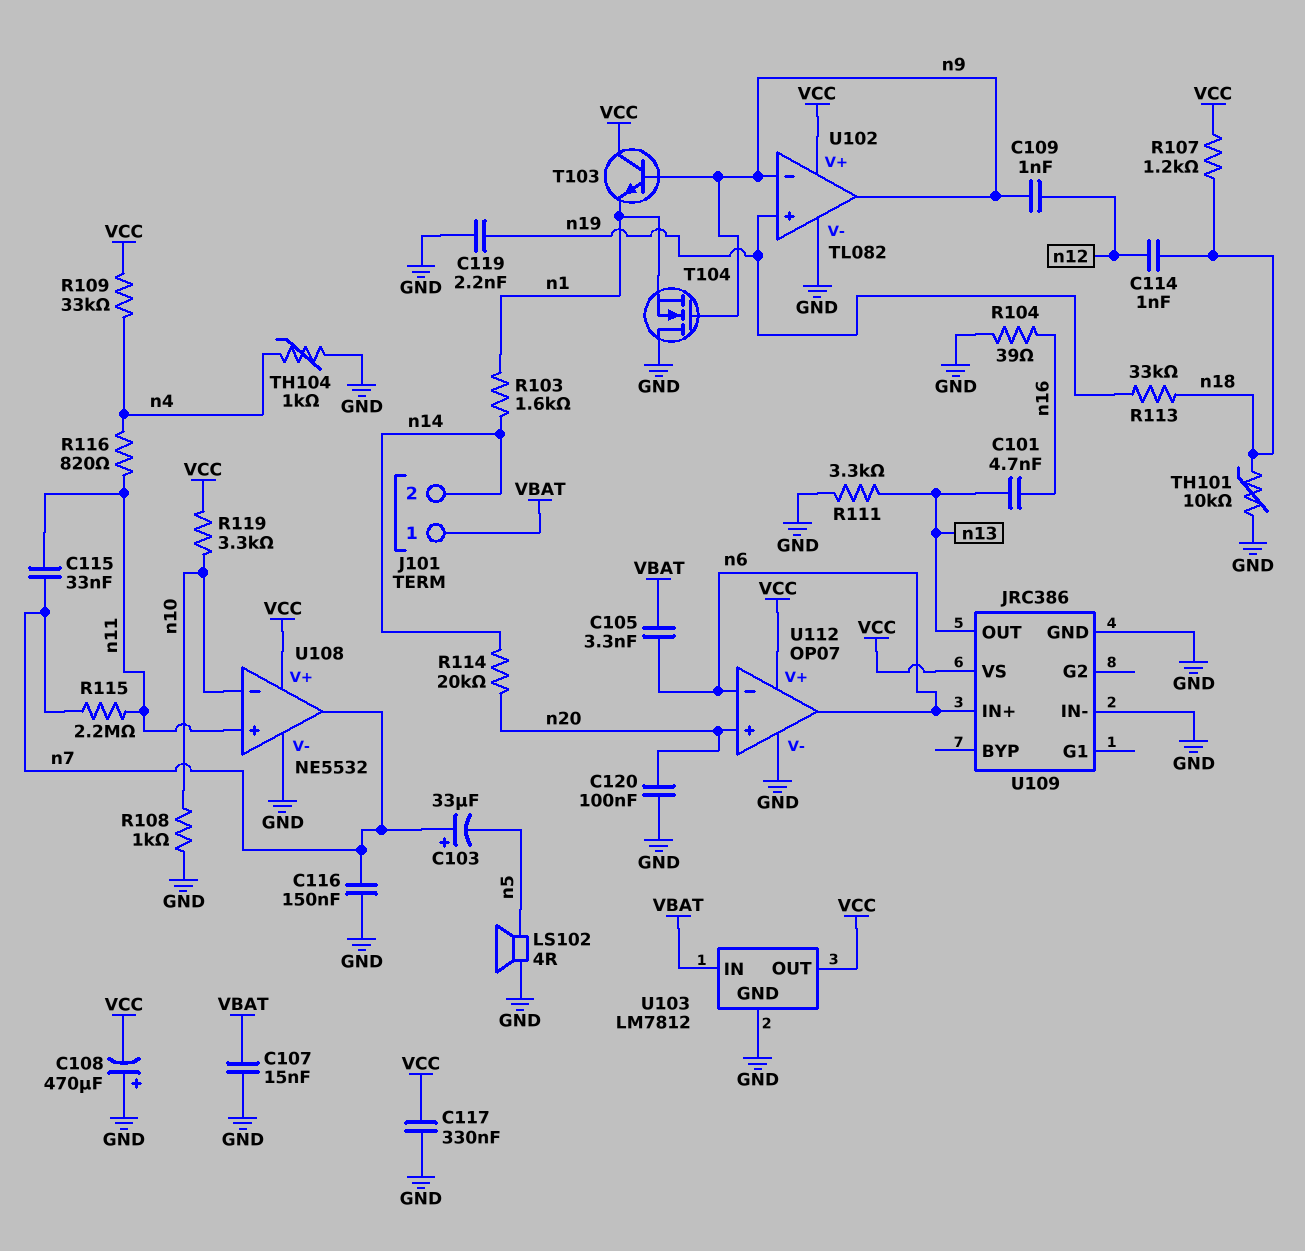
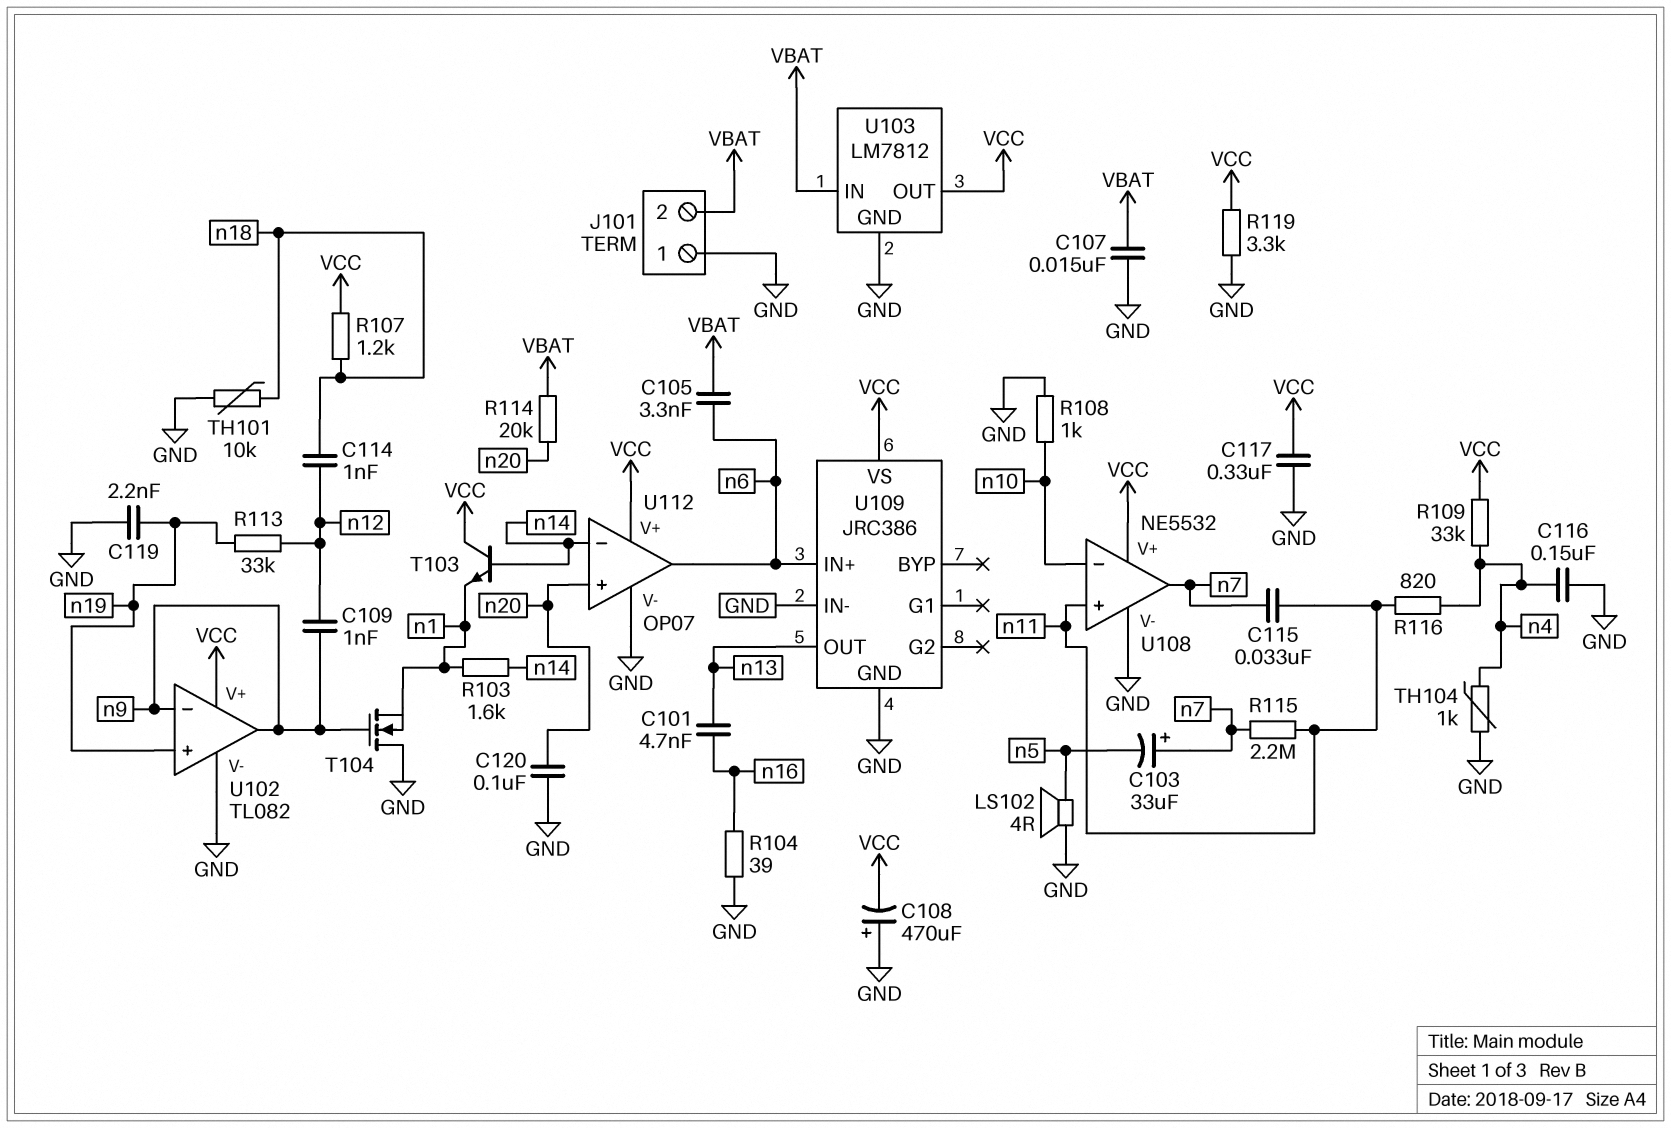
C116: 150nF (GND, n7) -> 150nF (GND, n4)
J101 pin 1: VBAT -> GND
J101 pin 2: n14 -> VBAT
R111: 3.3k (GND, n13) -> none
R113: 33k (n18, n19) -> 33k (n12, n19)
R114: 20k (n14, n20) -> 20k (VBAT, n20)
R119: 3.3k (VCC, n10) -> 3.3k (GND, VCC)
T103: NPN (B n9, C VCC, E n1) -> NPN (B n14, C VCC, E n1)
U112 pin in-: n6 -> n14

